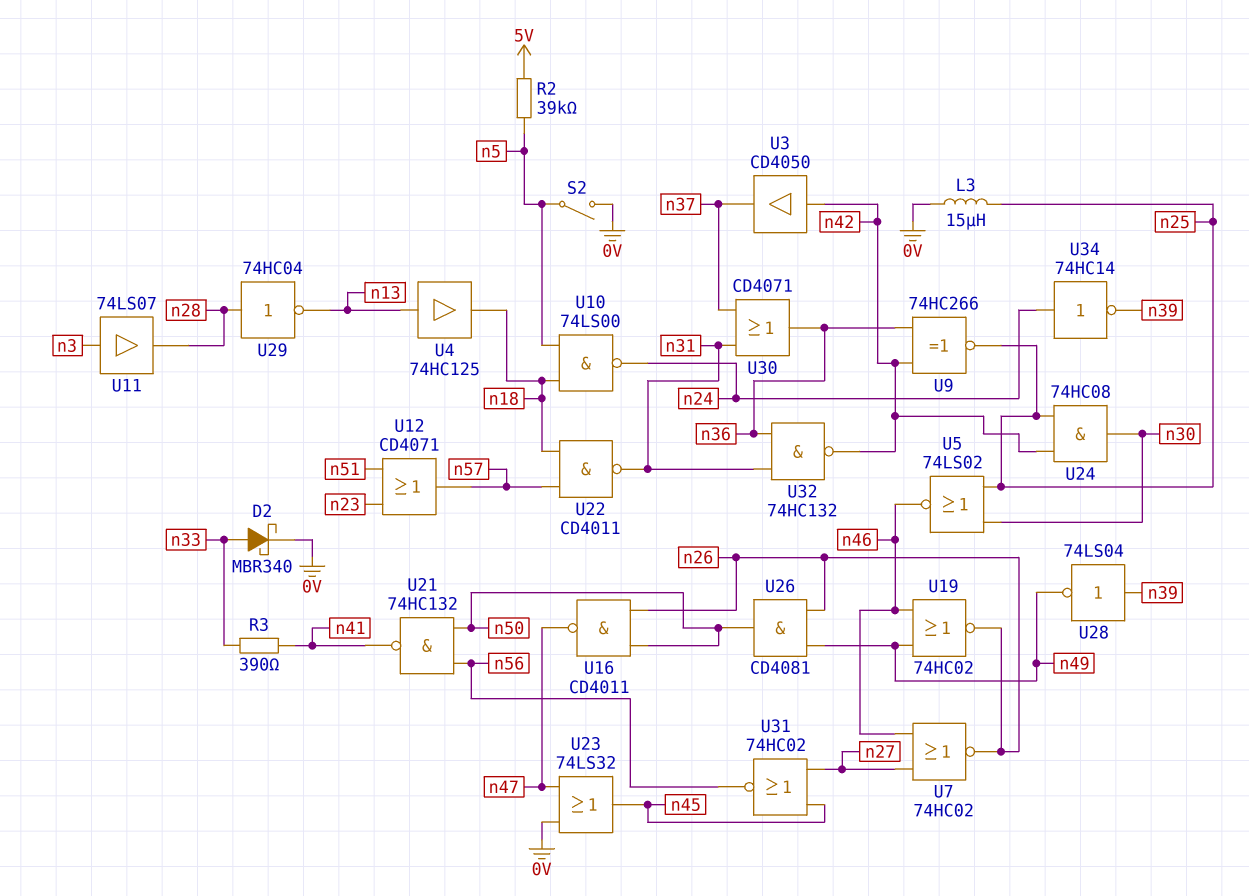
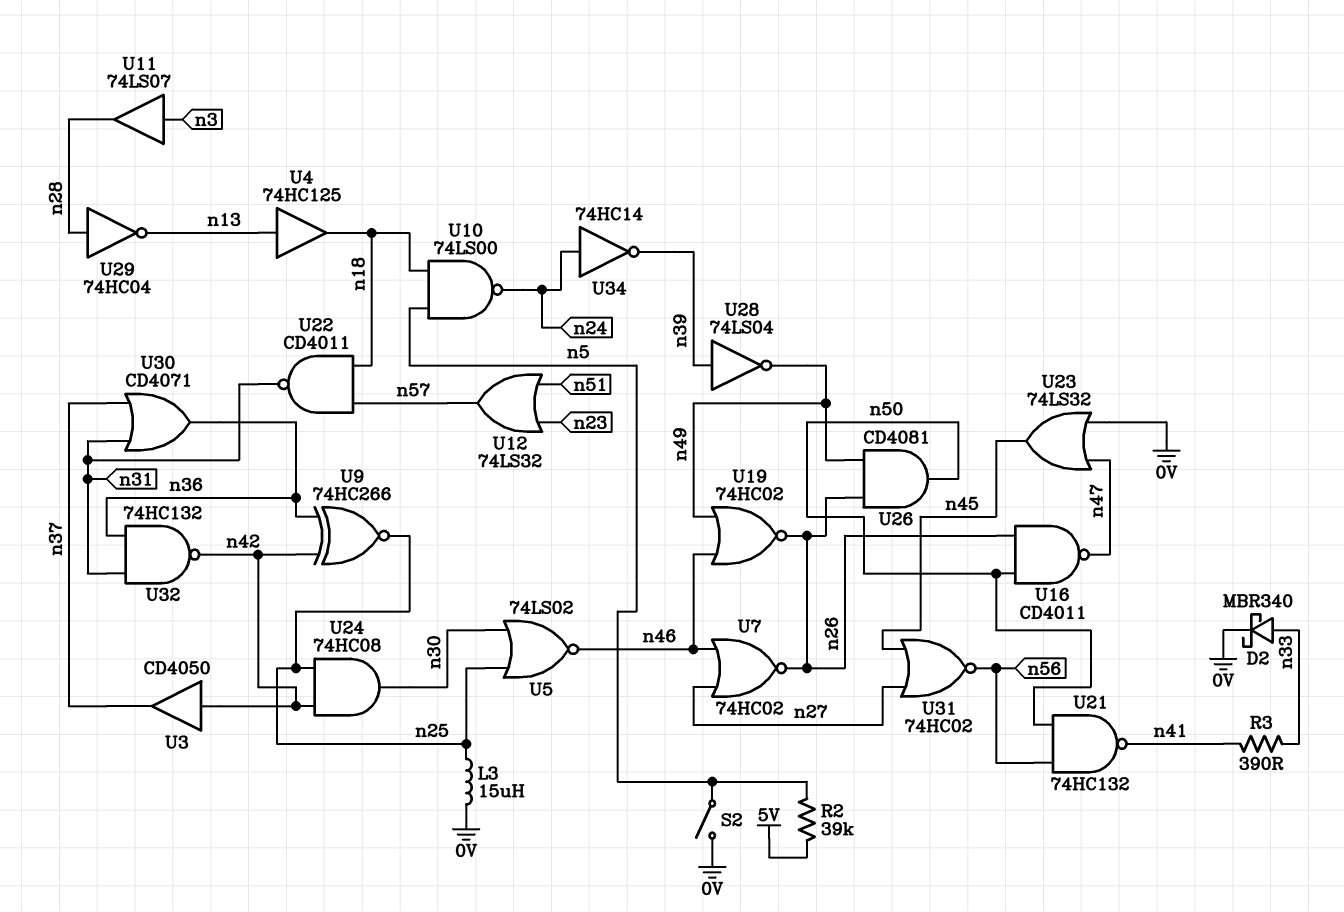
U12: OR CD4071 (in n23, in n51, out n57) -> OR 74LS32 (in n23, in n51, out n57)

